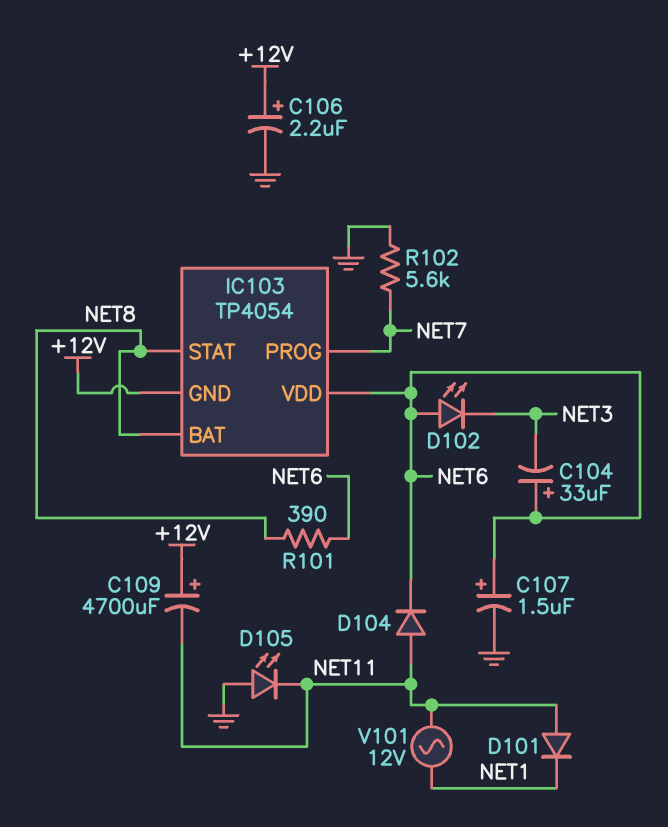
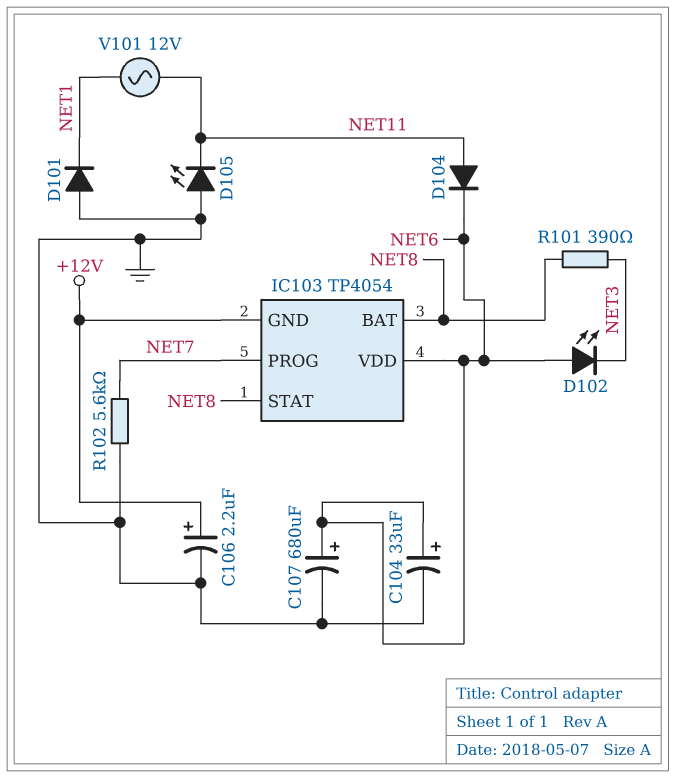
C104: 33uF (plus NET6, minus NET3) -> 33uF (plus NET6, minus GND)
C107: 1.5uF (plus NET6, minus GND) -> 680uF (plus NET6, minus GND)
C109: 4700uF (plus +12V, minus NET11) -> none
D101: diode (A NET11, K NET1) -> diode (A GND, K NET1)
R101: 390 (NET6, NET8) -> 390 (NET3, NET8)

